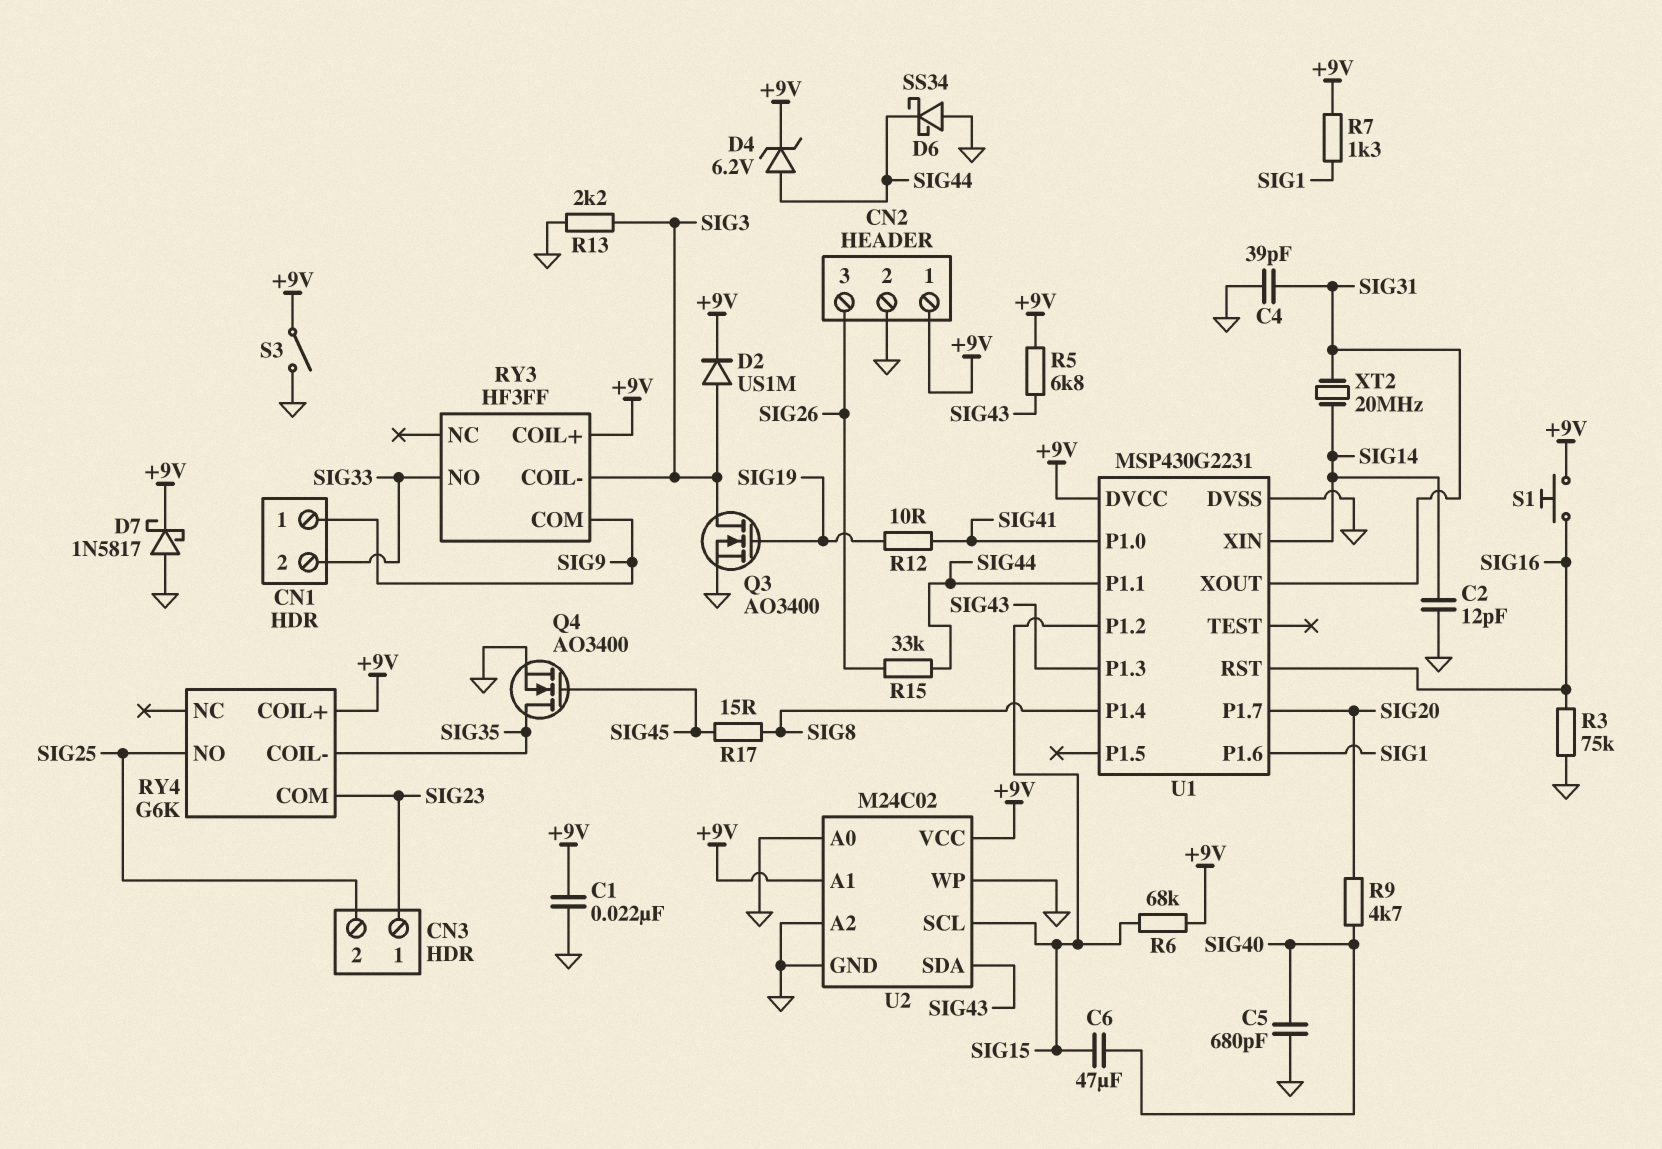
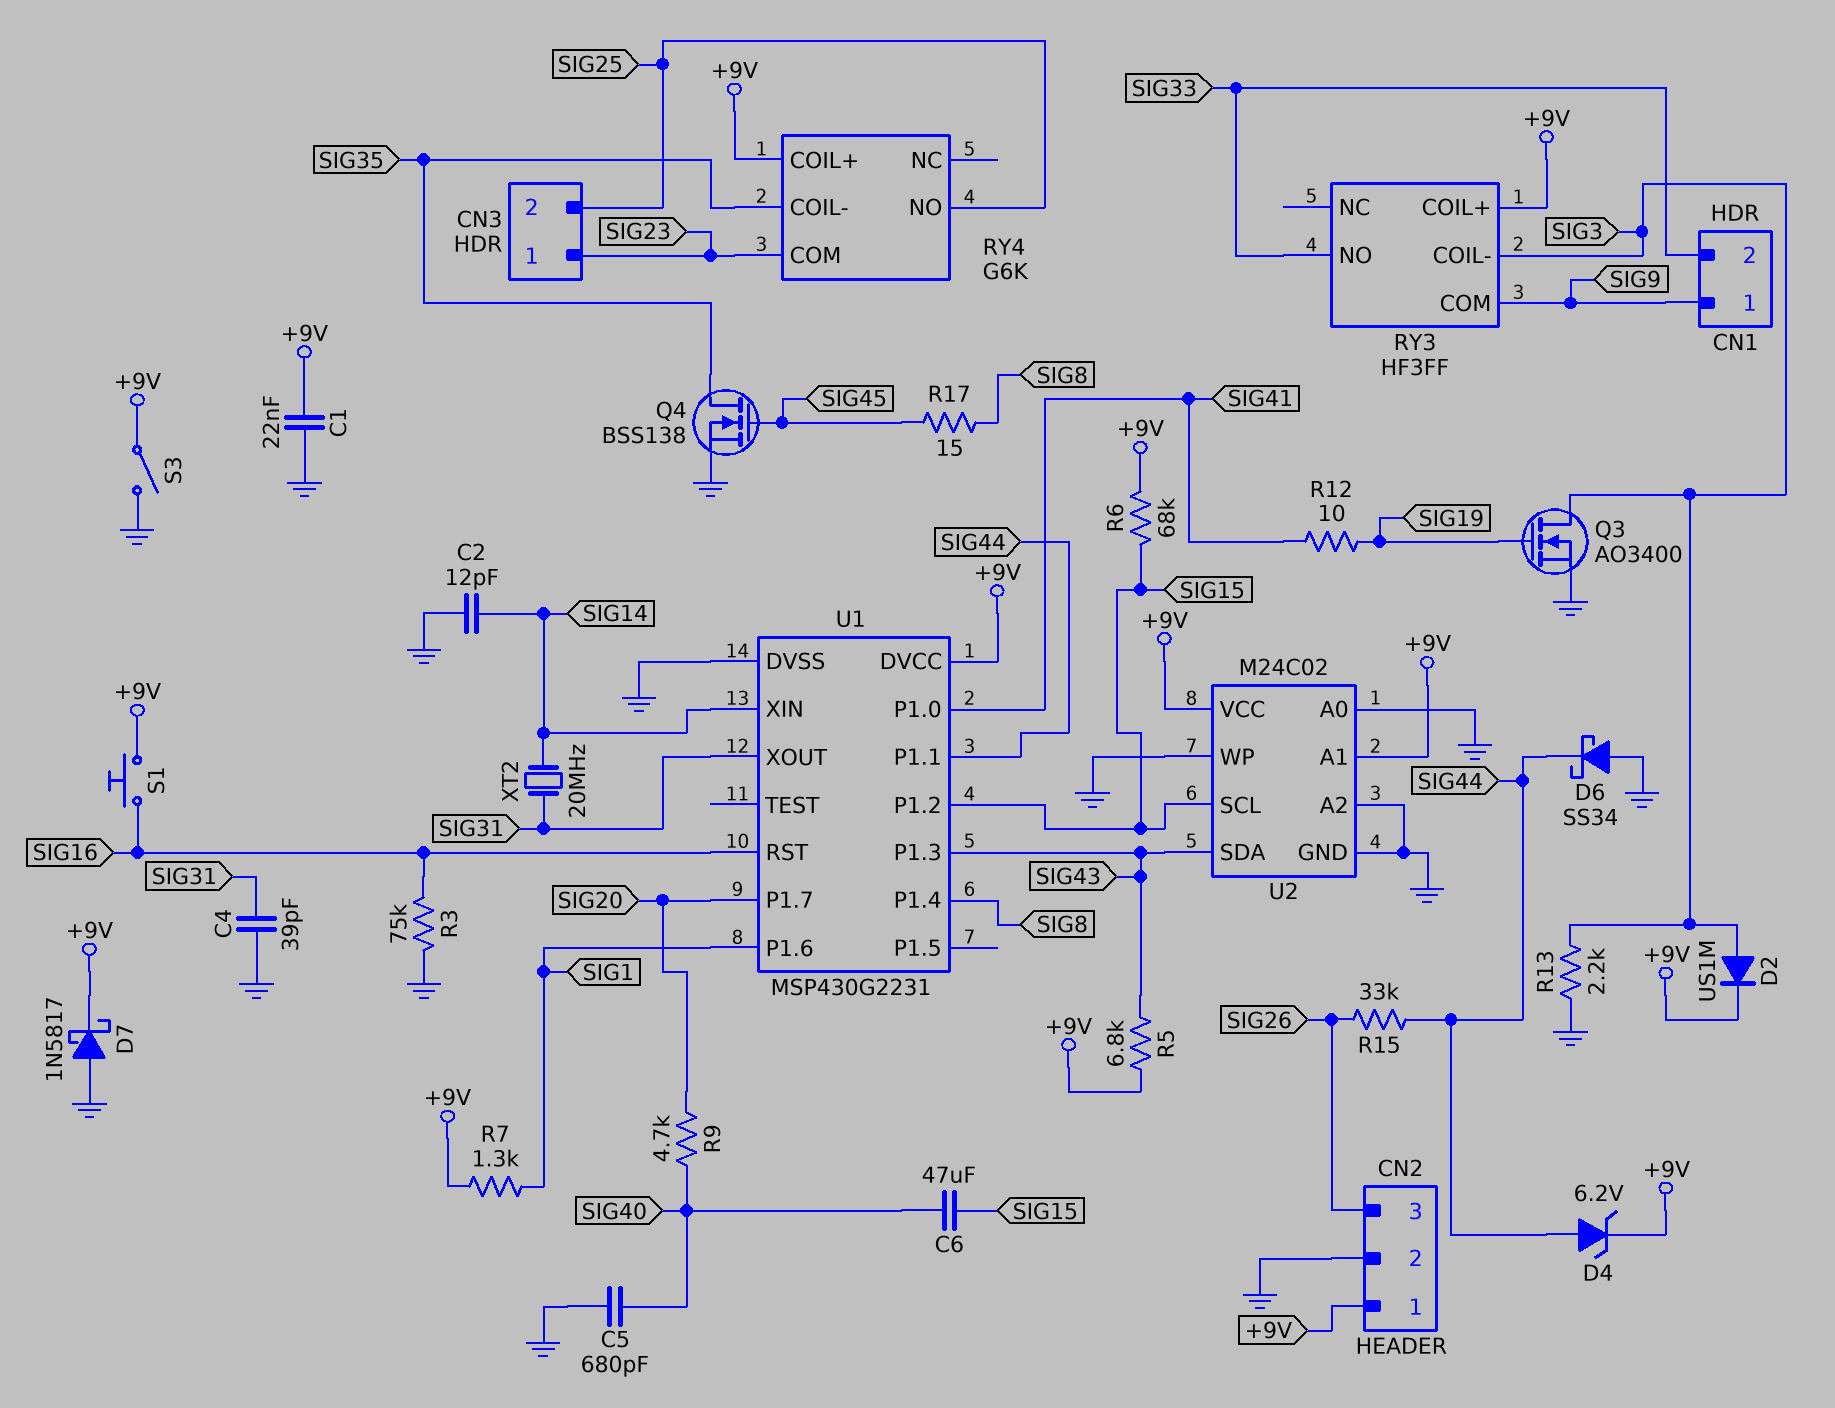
Q4: NMOS AO3400 (G SIG45, D SIG35, S GND) -> NMOS BSS138 (G SIG45, D SIG35, S GND)

